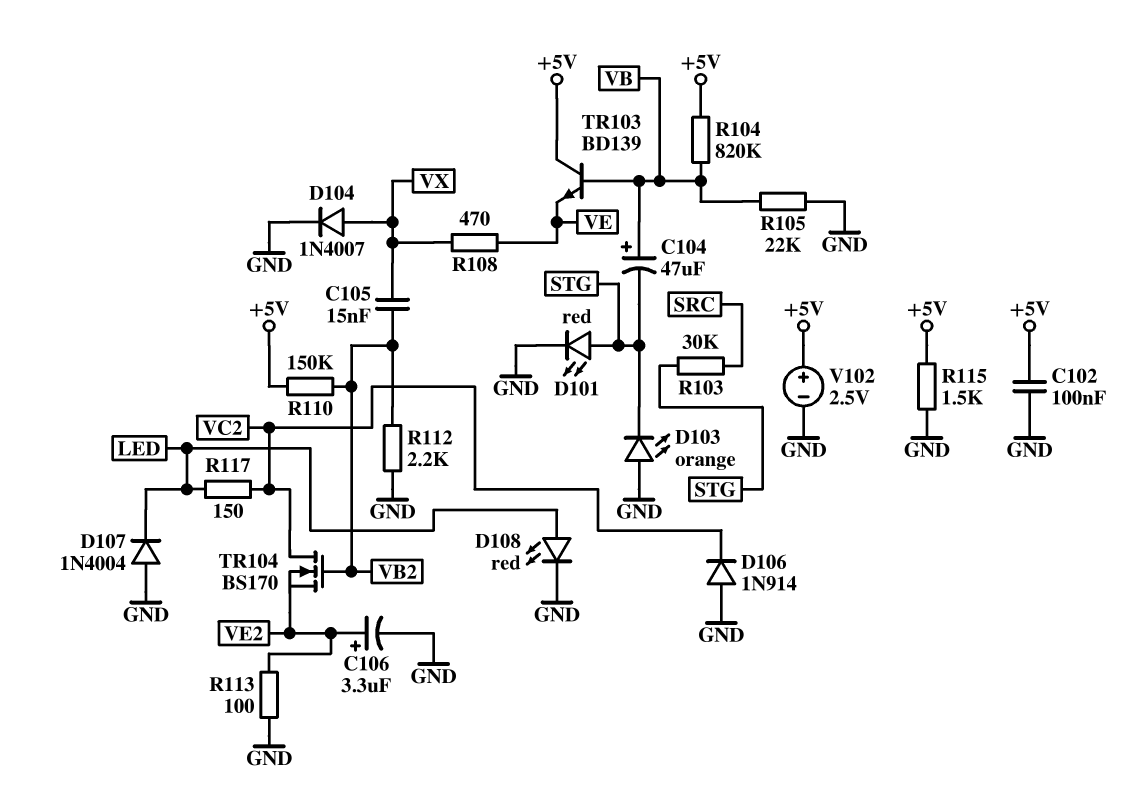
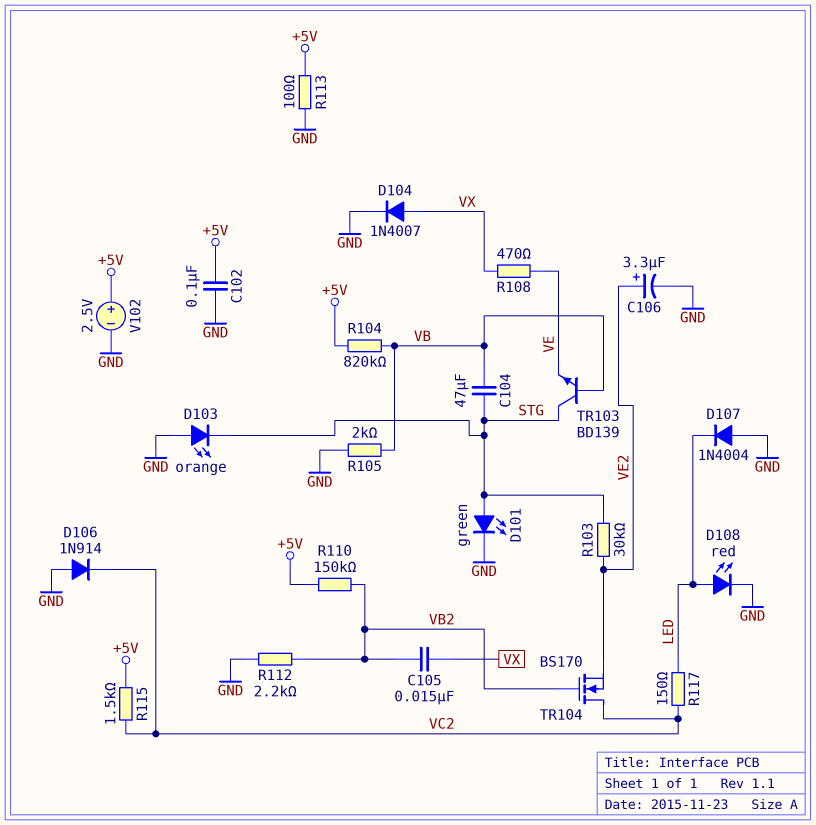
C104: 47uF (plus VB, minus STG) -> 47uF (STG, VB)
D101: LED red (A STG, K GND) -> LED green (A STG, K GND)
R103: 30k (SRC, STG) -> 30k (STG, VE2)
R105: 22k (GND, VB) -> 2k (GND, VB)
R113: 100 (GND, VE2) -> 100 (+5V, GND)
R115: 1.5k (+5V, GND) -> 1.5k (+5V, VC2)
TR103: NPN BD139 (B VB, C +5V, E VE) -> NPN BD139 (B VB, C STG, E VE)

